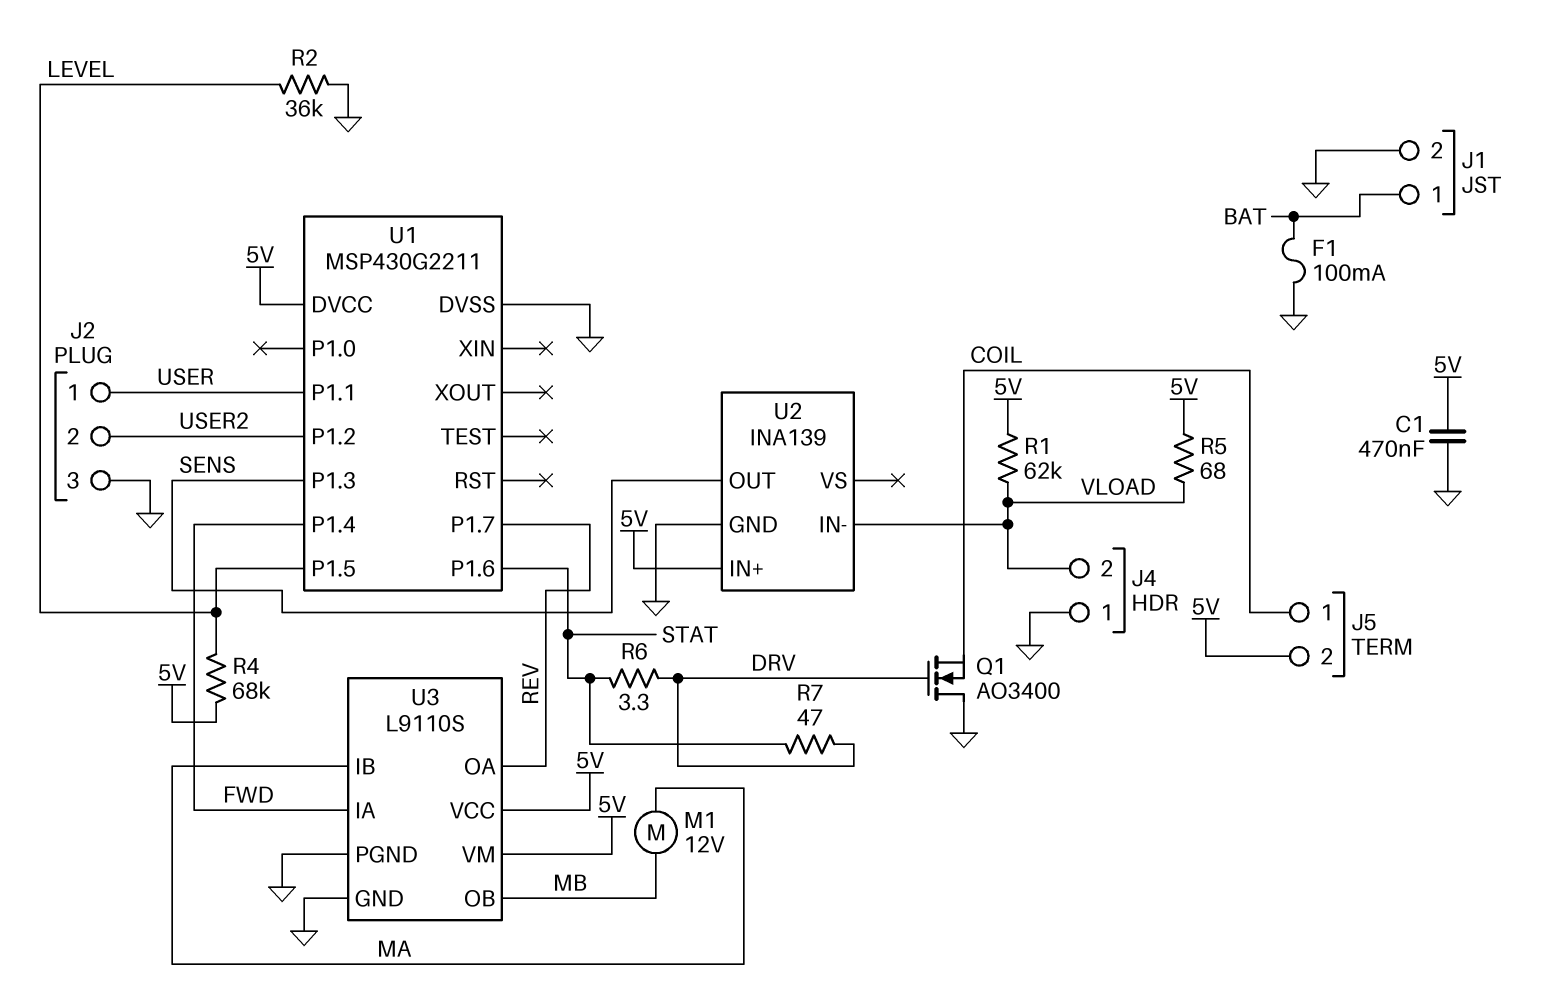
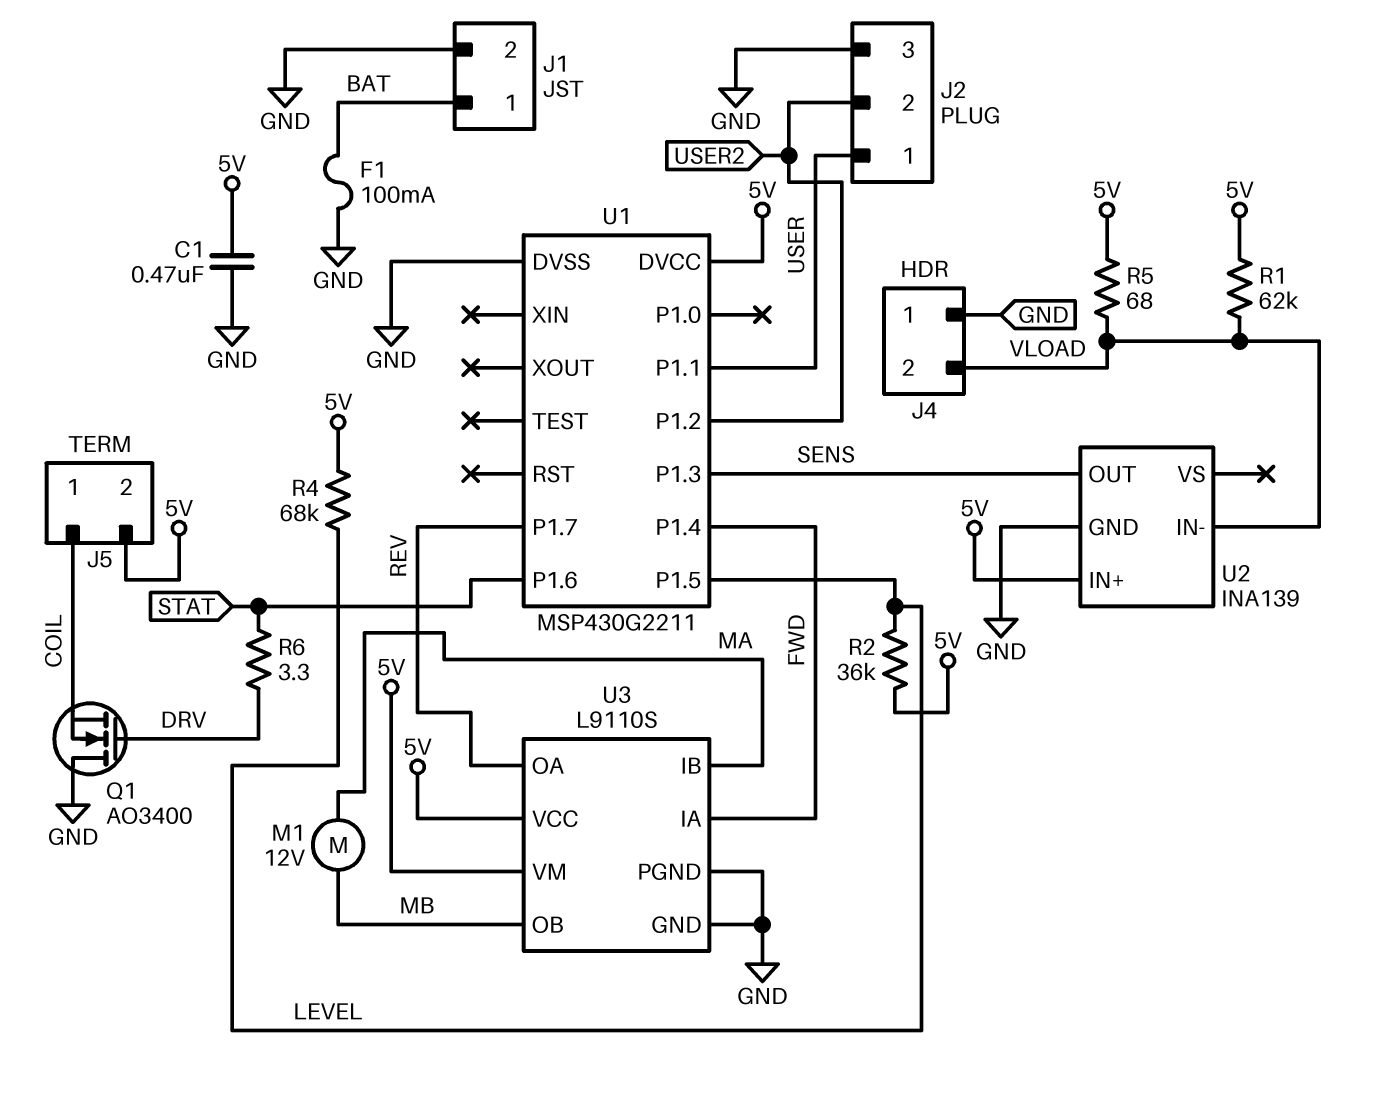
R2: 36k (GND, LEVEL) -> 36k (5V, LEVEL)
R7: 47 (DRV, STAT) -> none

